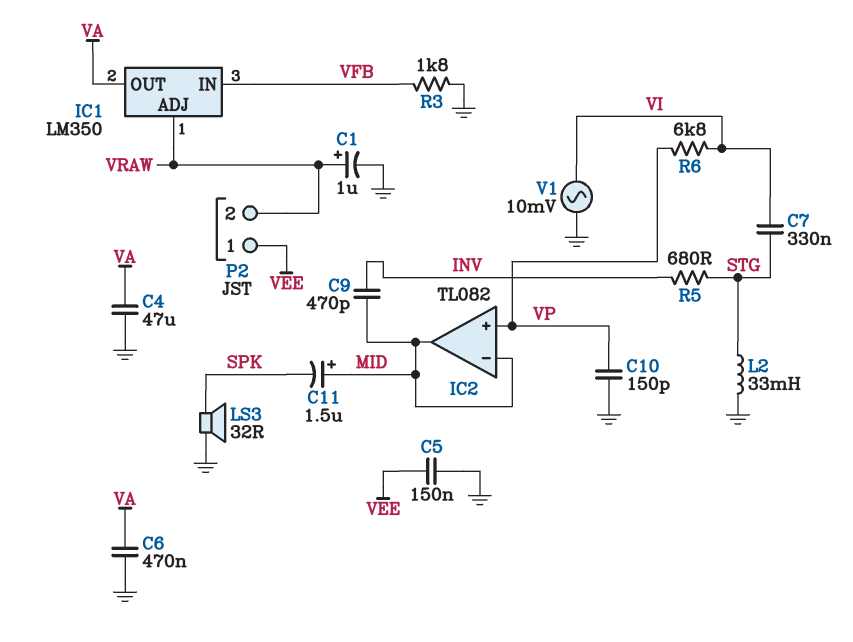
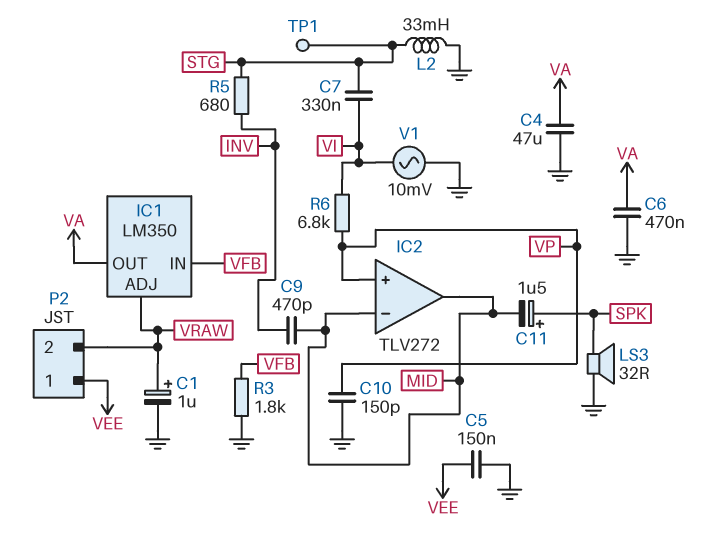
C11: 1.5uF (plus MID, minus SPK) -> 1.5uF (plus SPK, minus MID)
IC2: TL082 -> TLV272
TP1: none -> test point (STG)

